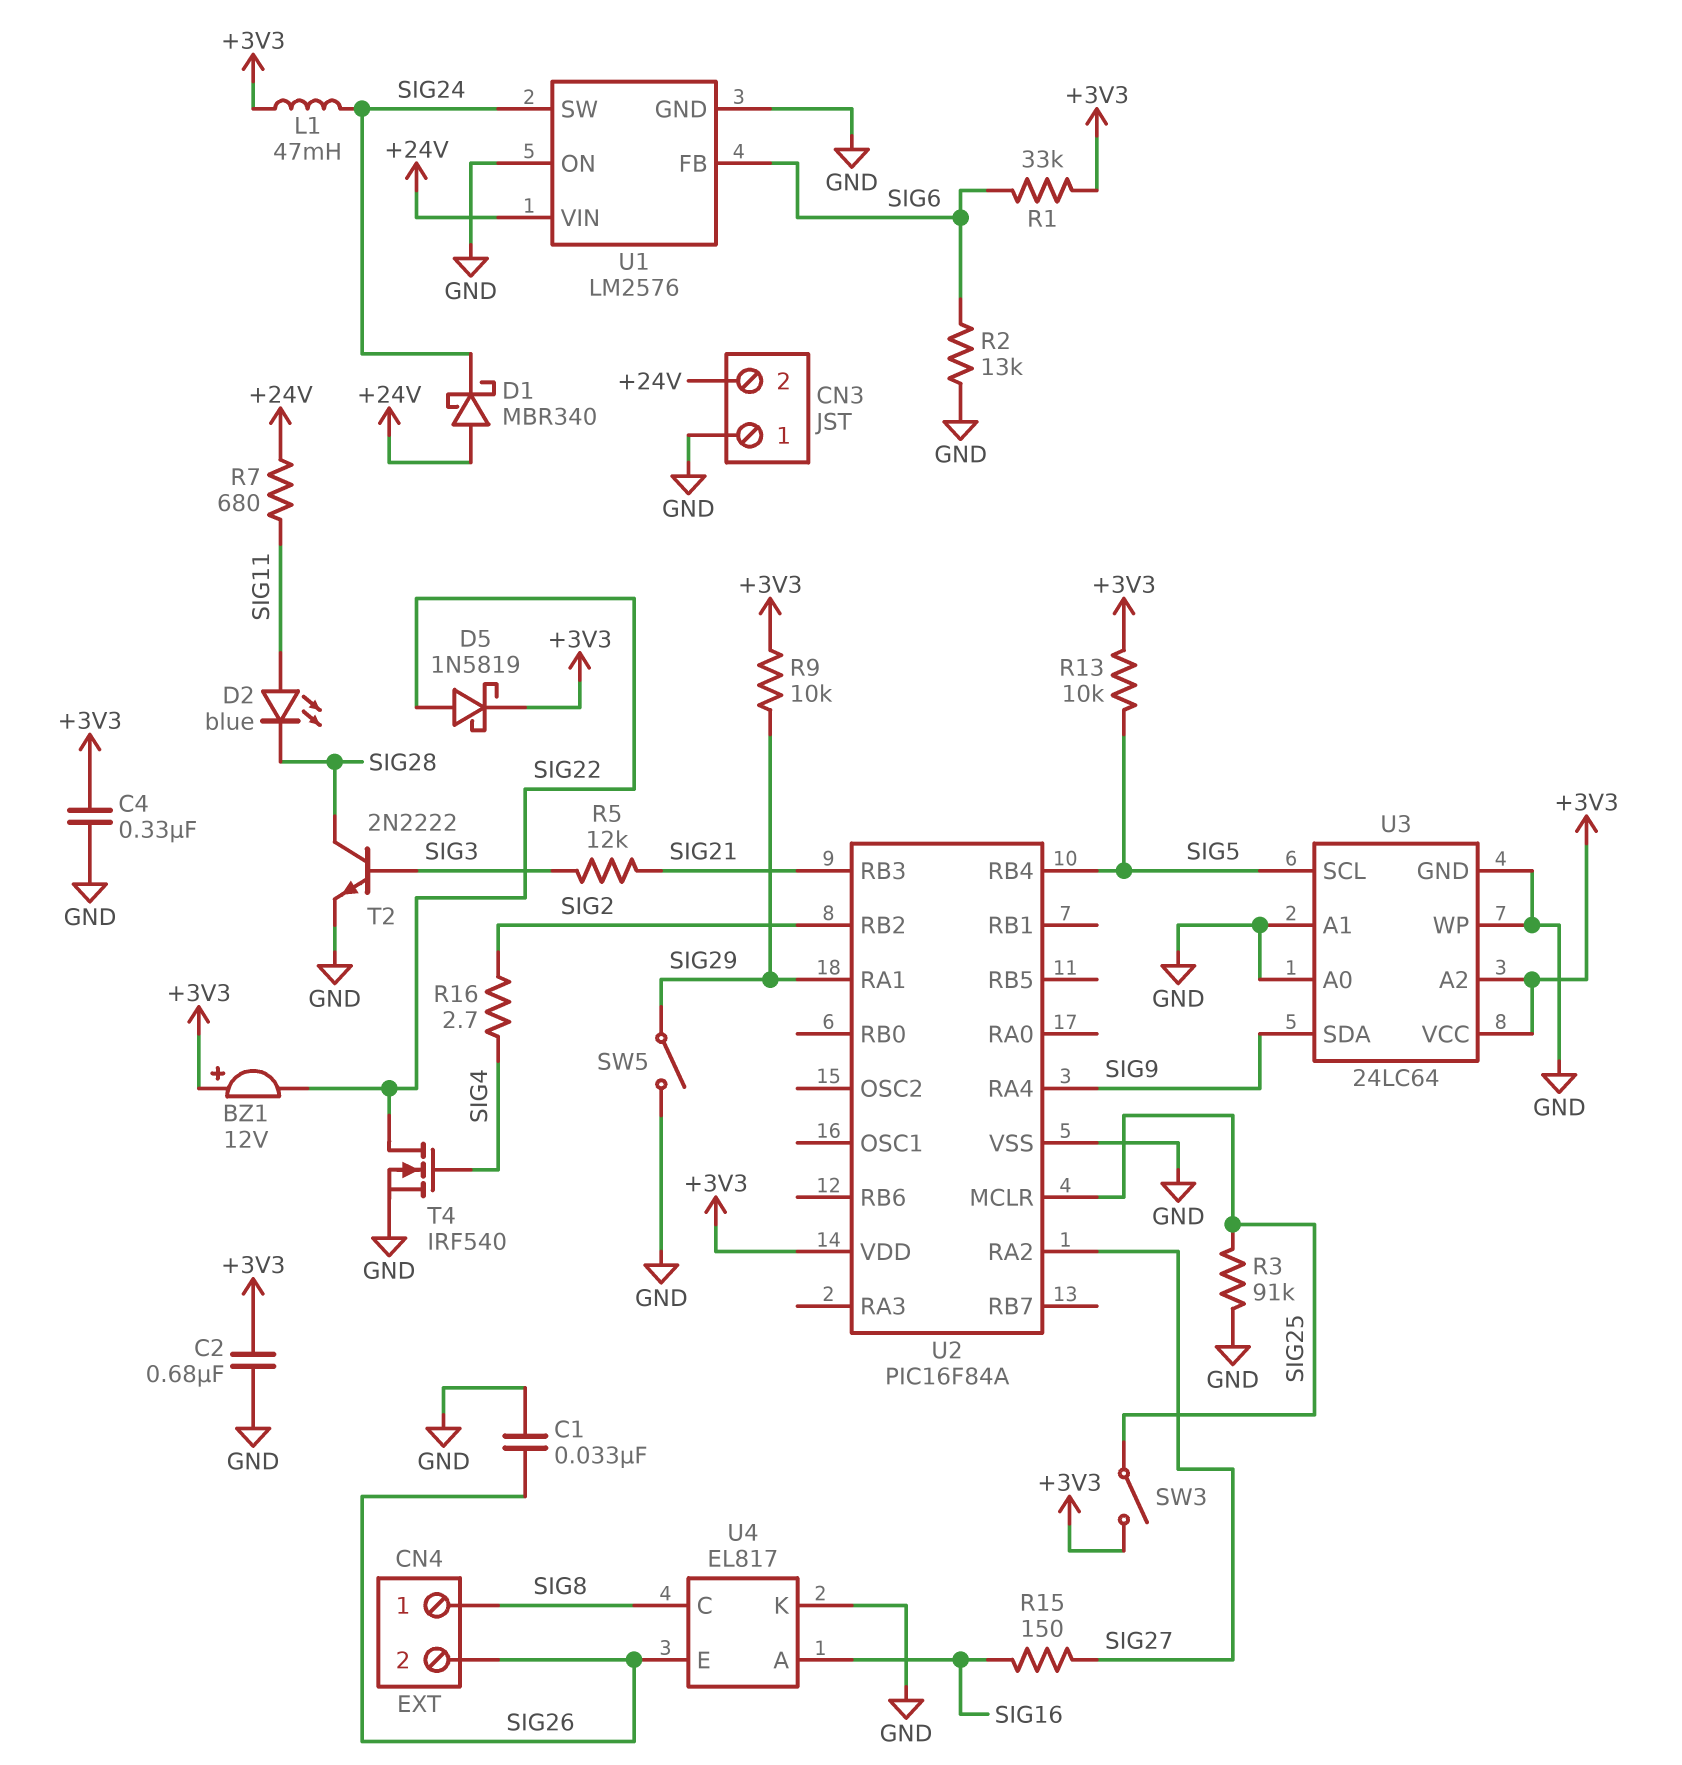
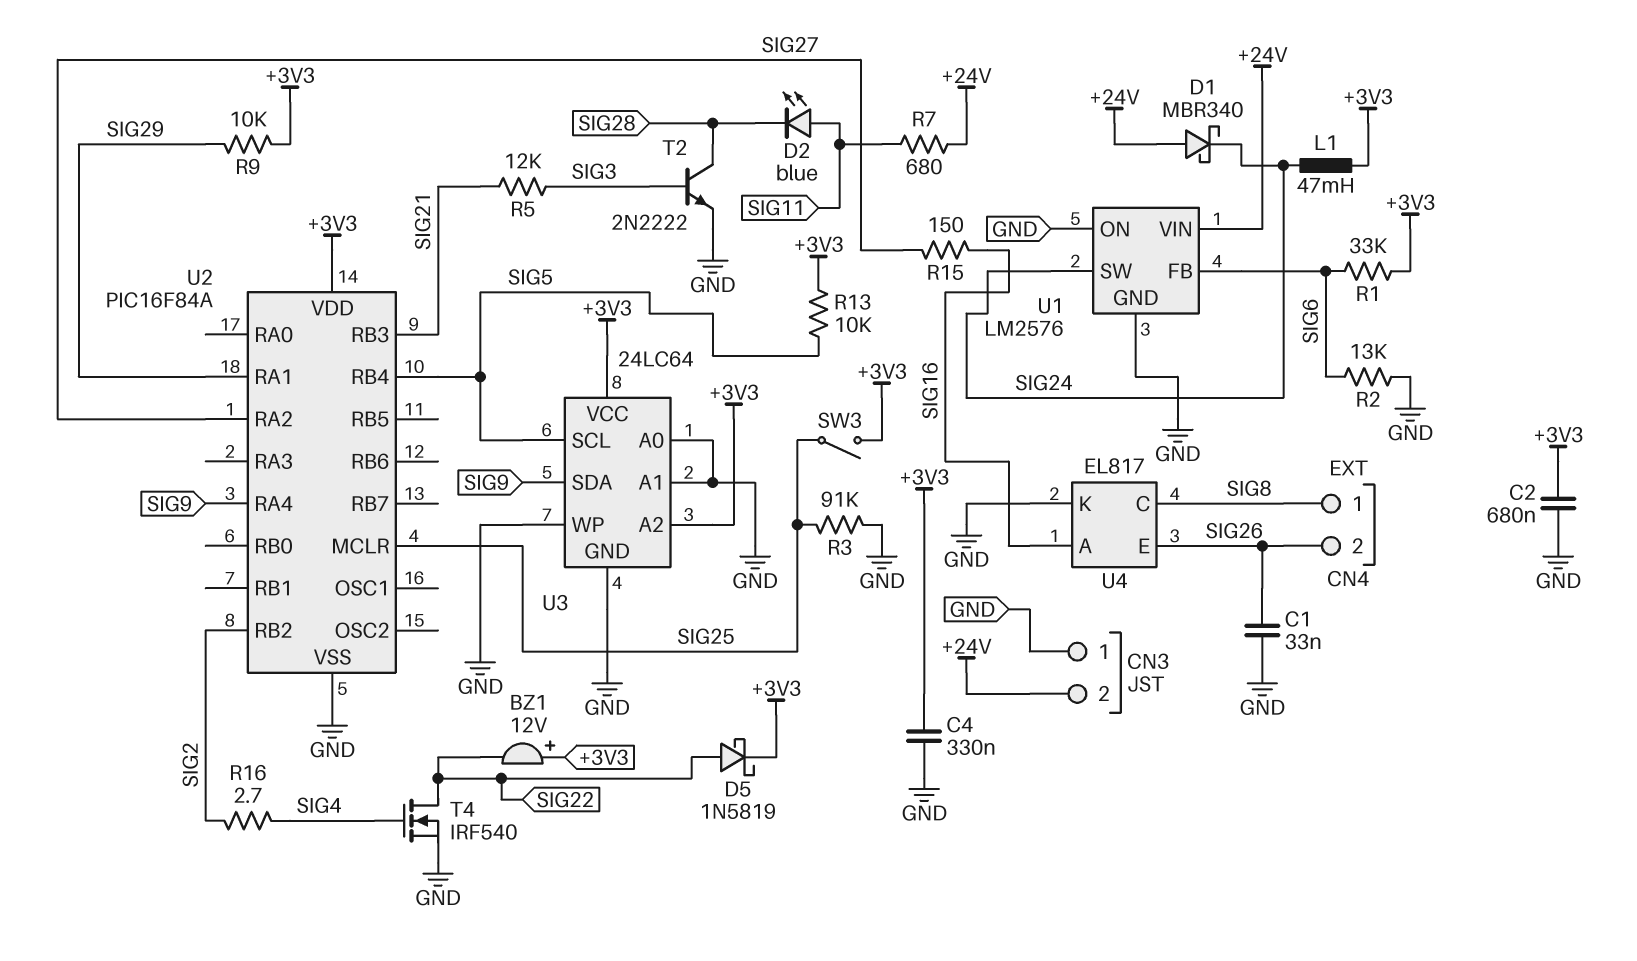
SW5: switch (GND, SIG29) -> none

